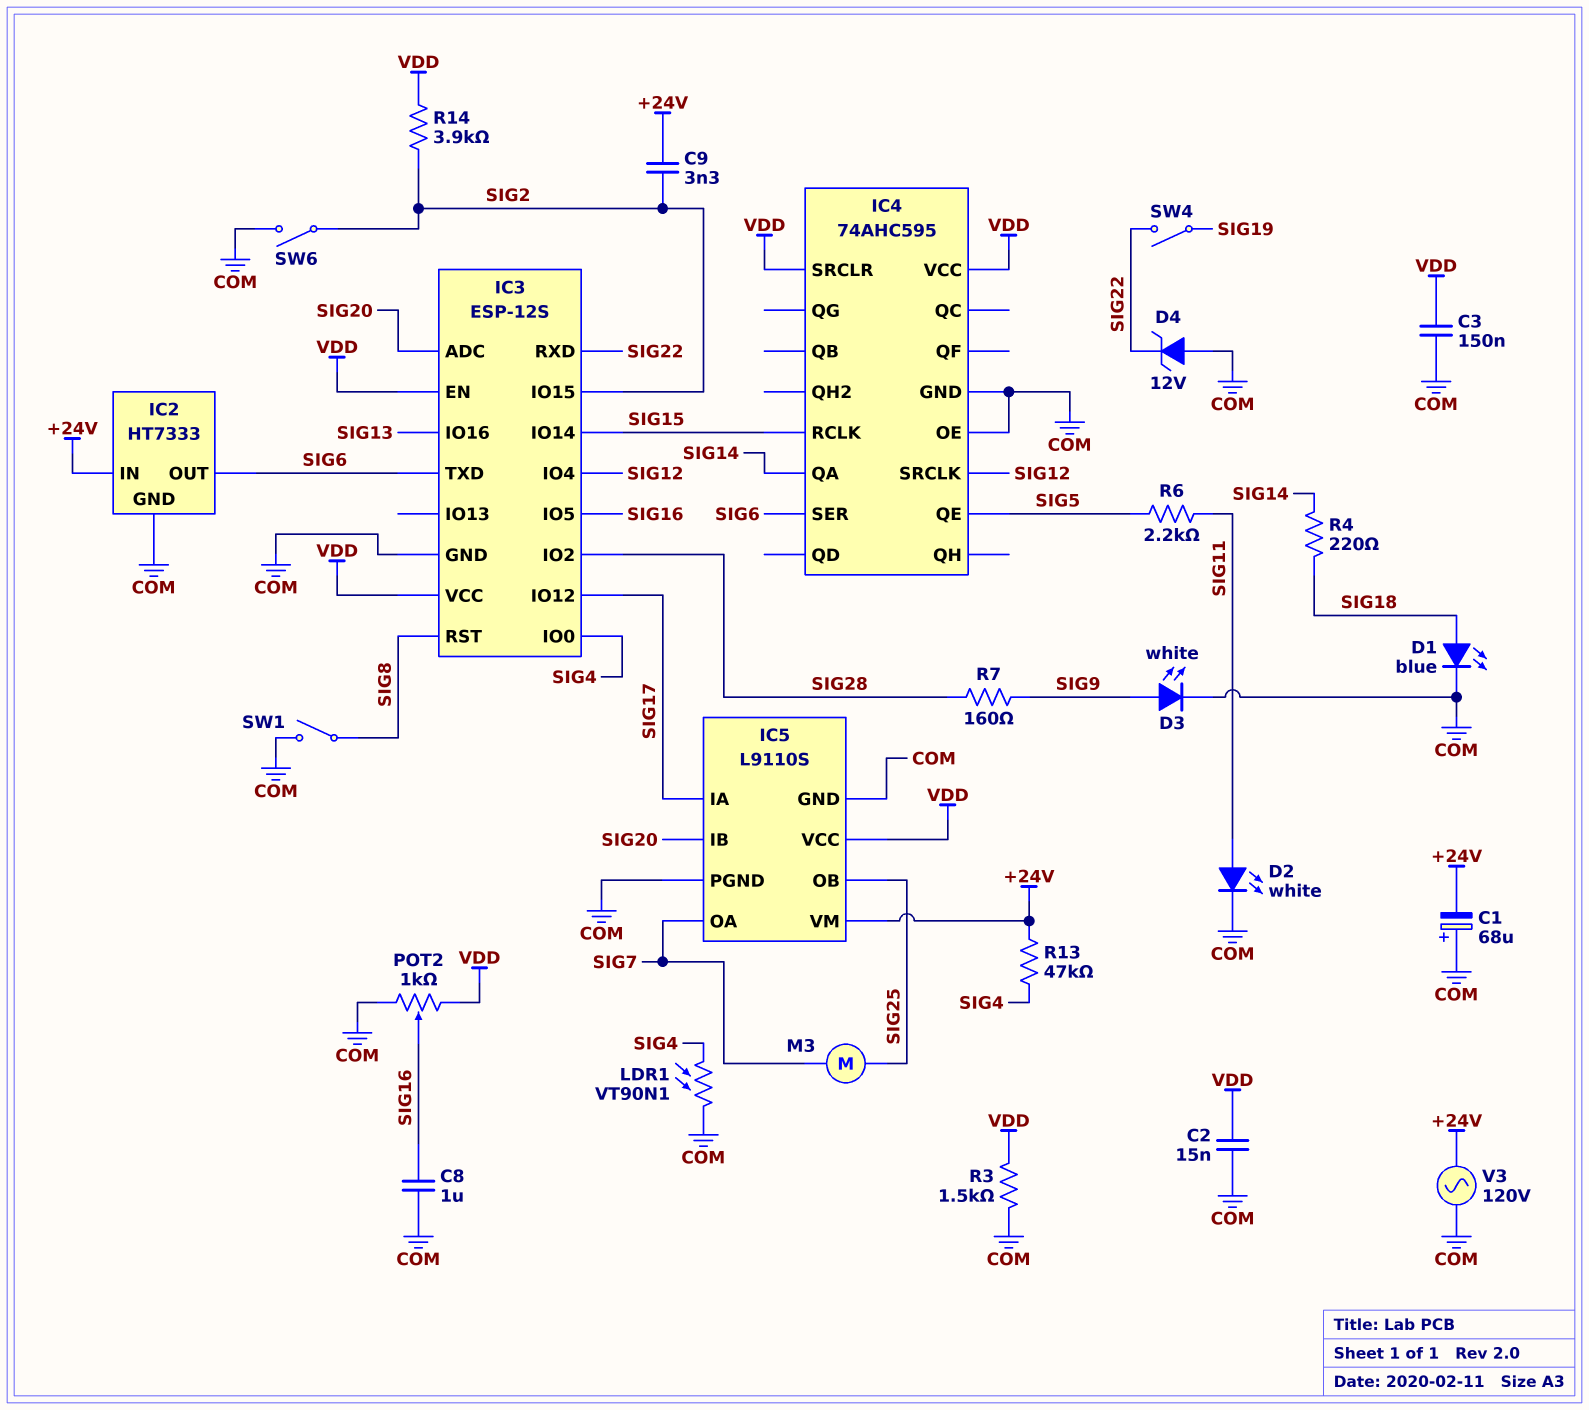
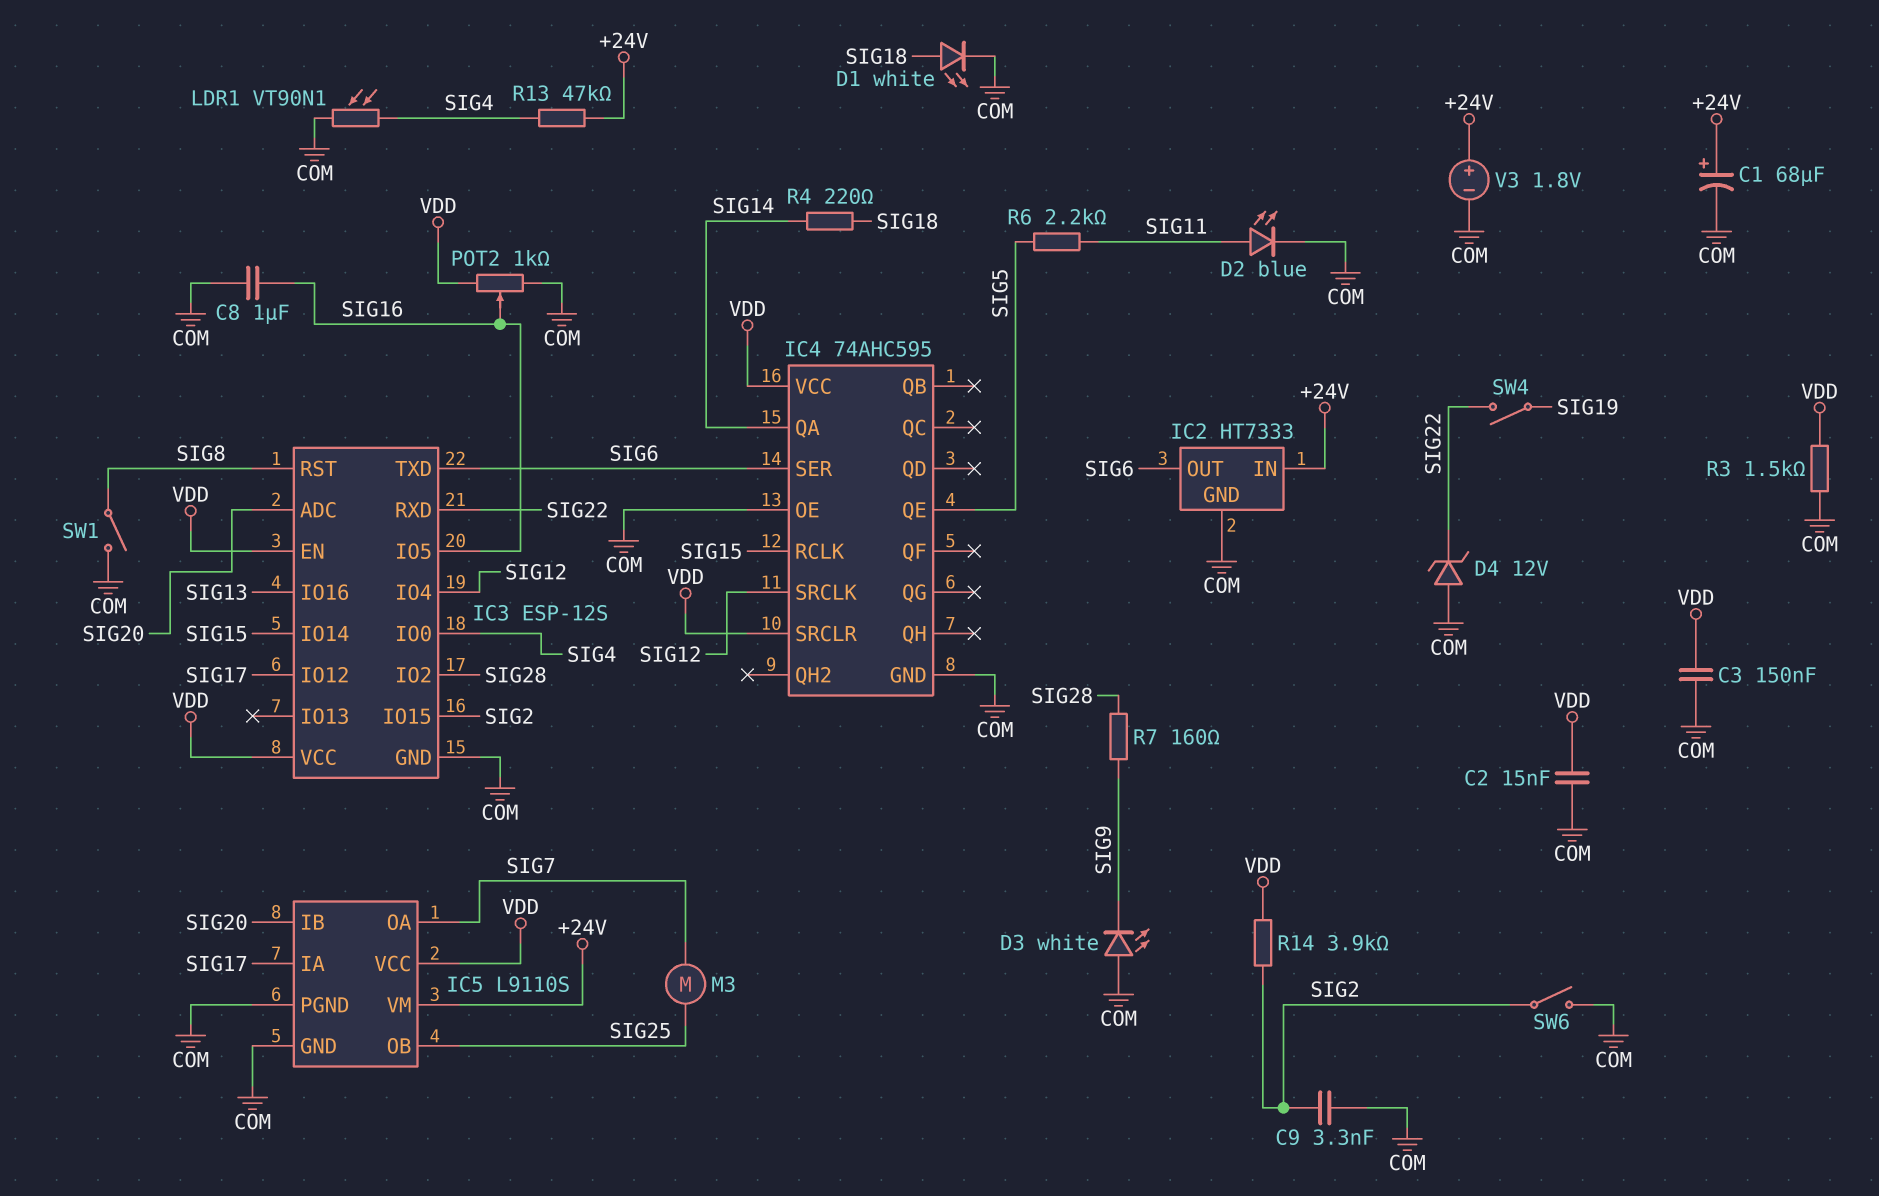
C1: 68uF (plus COM, minus +24V) -> 68uF (plus +24V, minus COM)
C9: 3.3nF (+24V, SIG2) -> 3.3nF (COM, SIG2)
D1: LED blue (A SIG18, K COM) -> LED white (A SIG18, K COM)
D2: LED white (A SIG11, K COM) -> LED blue (A SIG11, K COM)
D3: LED white (A SIG9, K COM) -> LED white (A COM, K SIG9)
V3: AC 120V (+24V, COM) -> 1.8V (plus +24V, minus COM)

